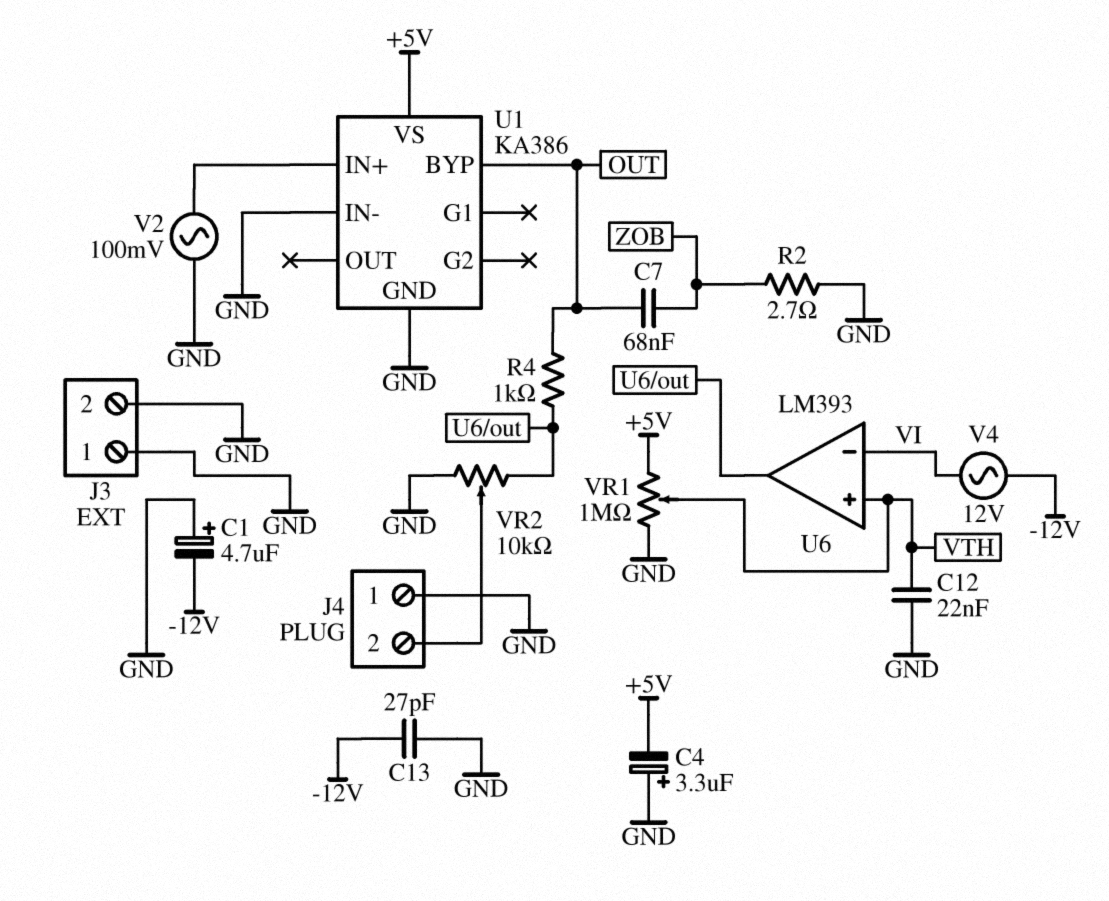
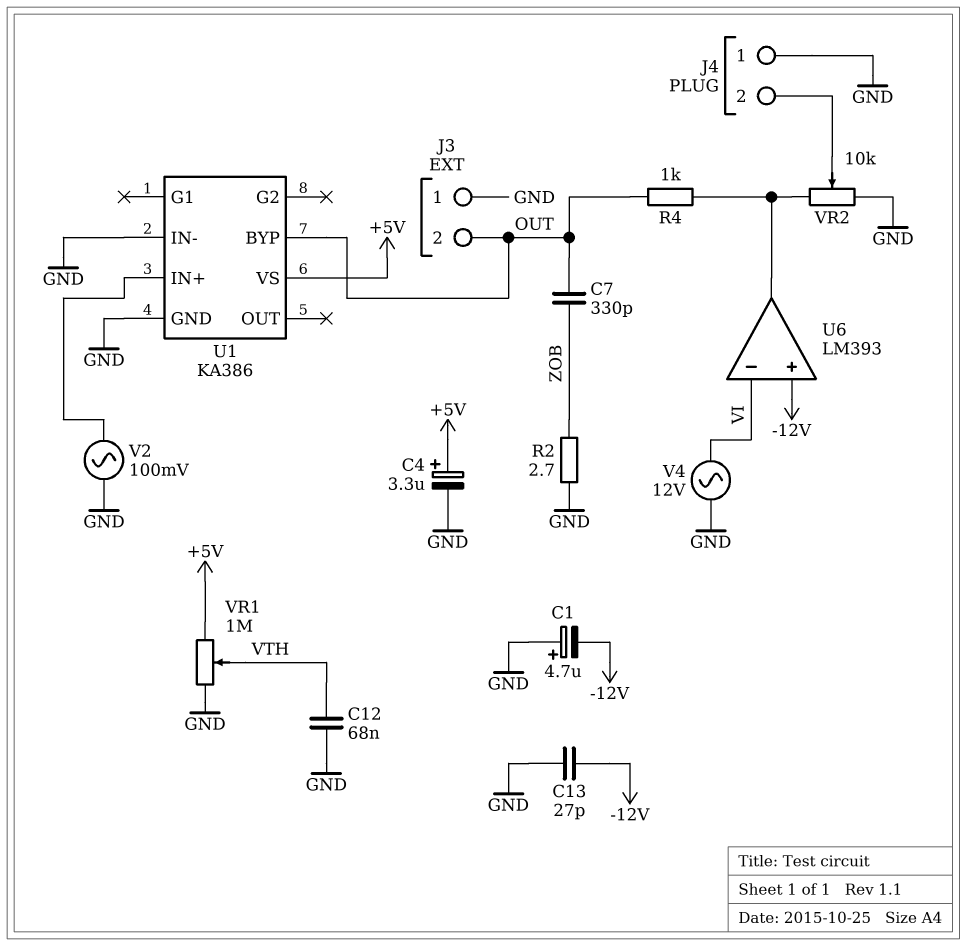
C4: 3.3uF (plus GND, minus +5V) -> 3.3uF (plus +5V, minus GND)
C7: 68nF (OUT, ZOB) -> 330pF (OUT, ZOB)
C12: 22nF (GND, VTH) -> 68nF (GND, VTH)
J3 pin 2: GND -> OUT
U6 pin in+: VTH -> -12V
V4: AC 12V (-12V, VI) -> AC 12V (GND, VI)

